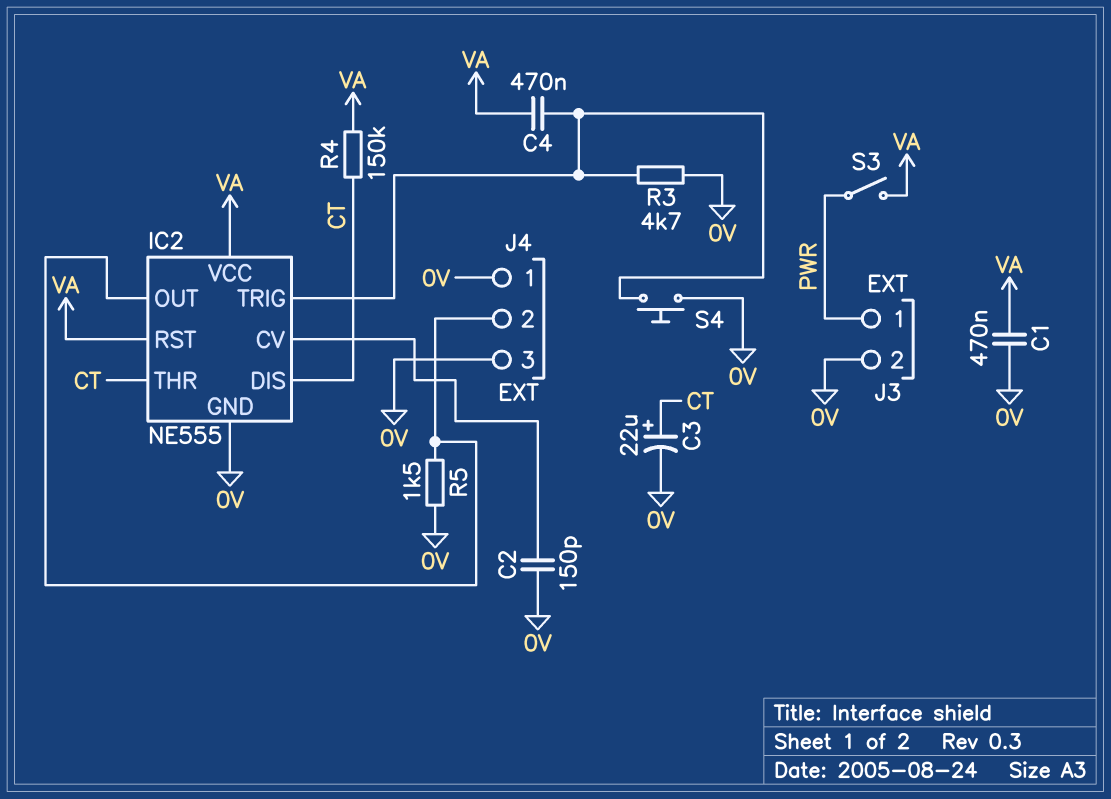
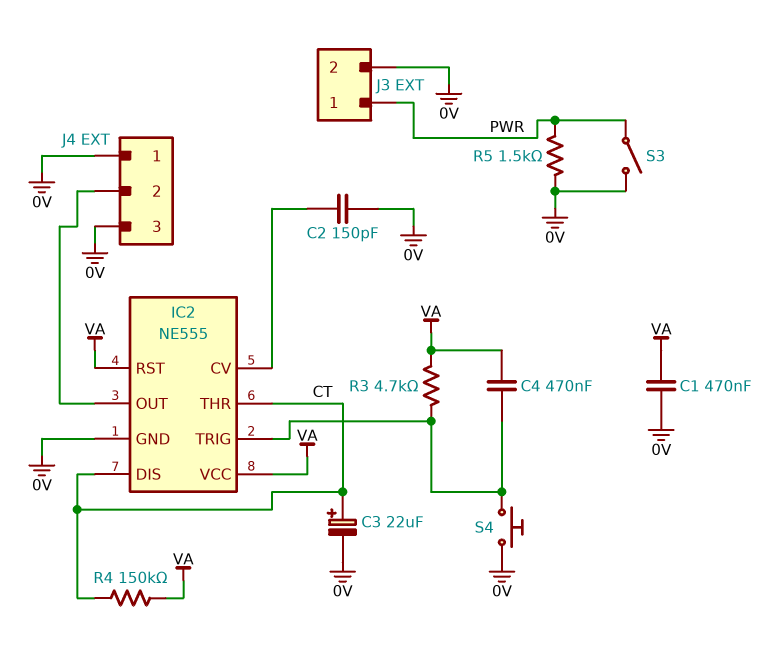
R3: 4.7k (0V, IC2/TRIG) -> 4.7k (IC2/TRIG, VA)
R5: 1.5k (0V, IC2/OUT) -> 1.5k (0V, PWR)
S3: switch (PWR, VA) -> switch (0V, PWR)

